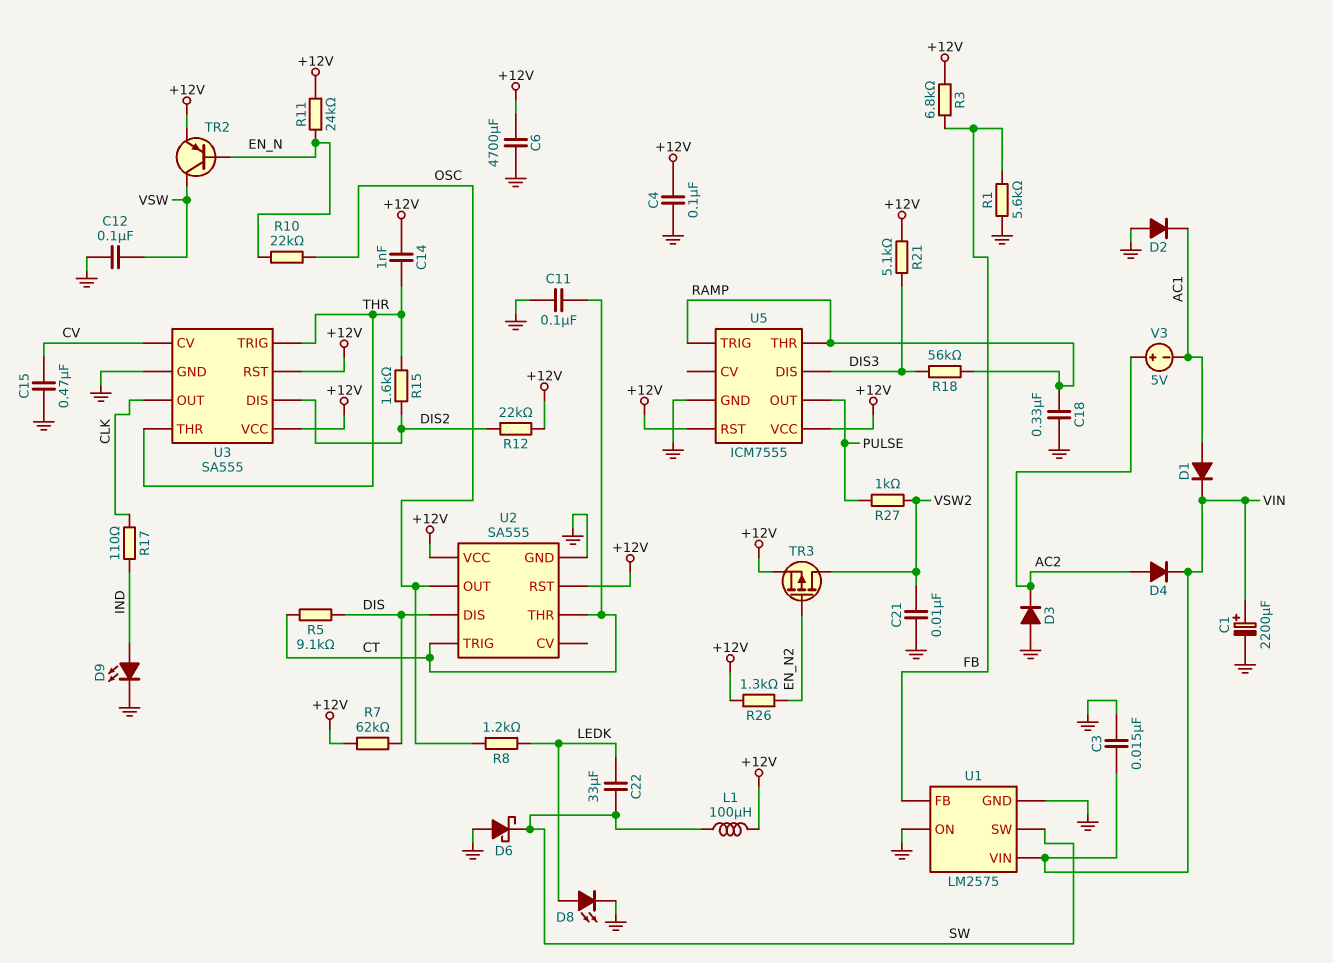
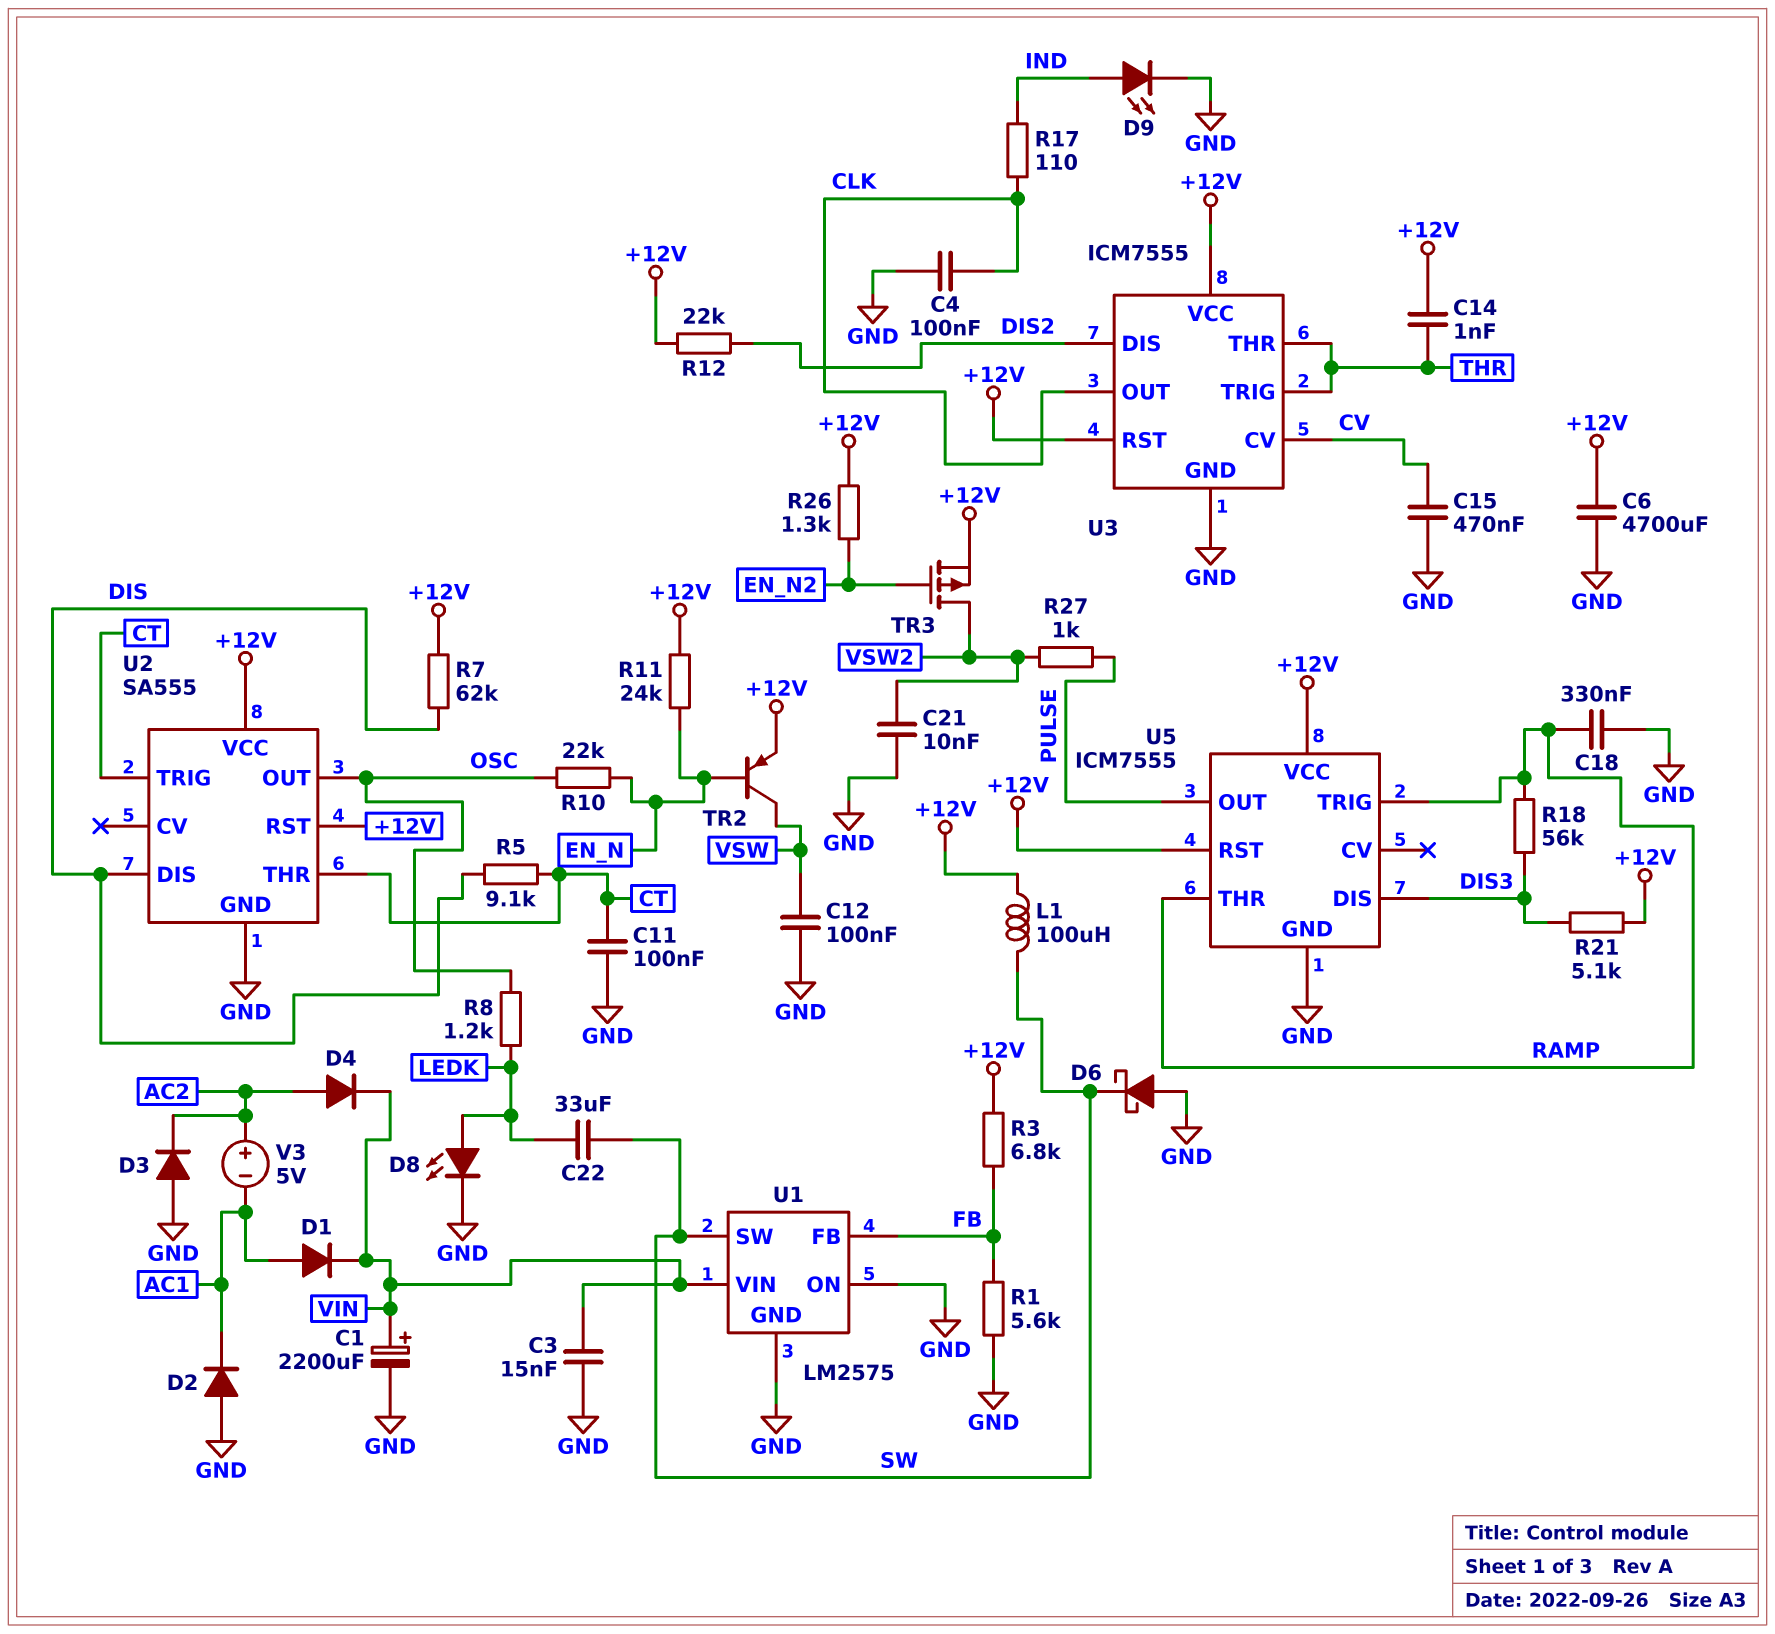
C4: 100nF (+12V, GND) -> 100nF (CLK, GND)
R15: 1.6k (DIS2, THR) -> none
U3: SA555 -> ICM7555

